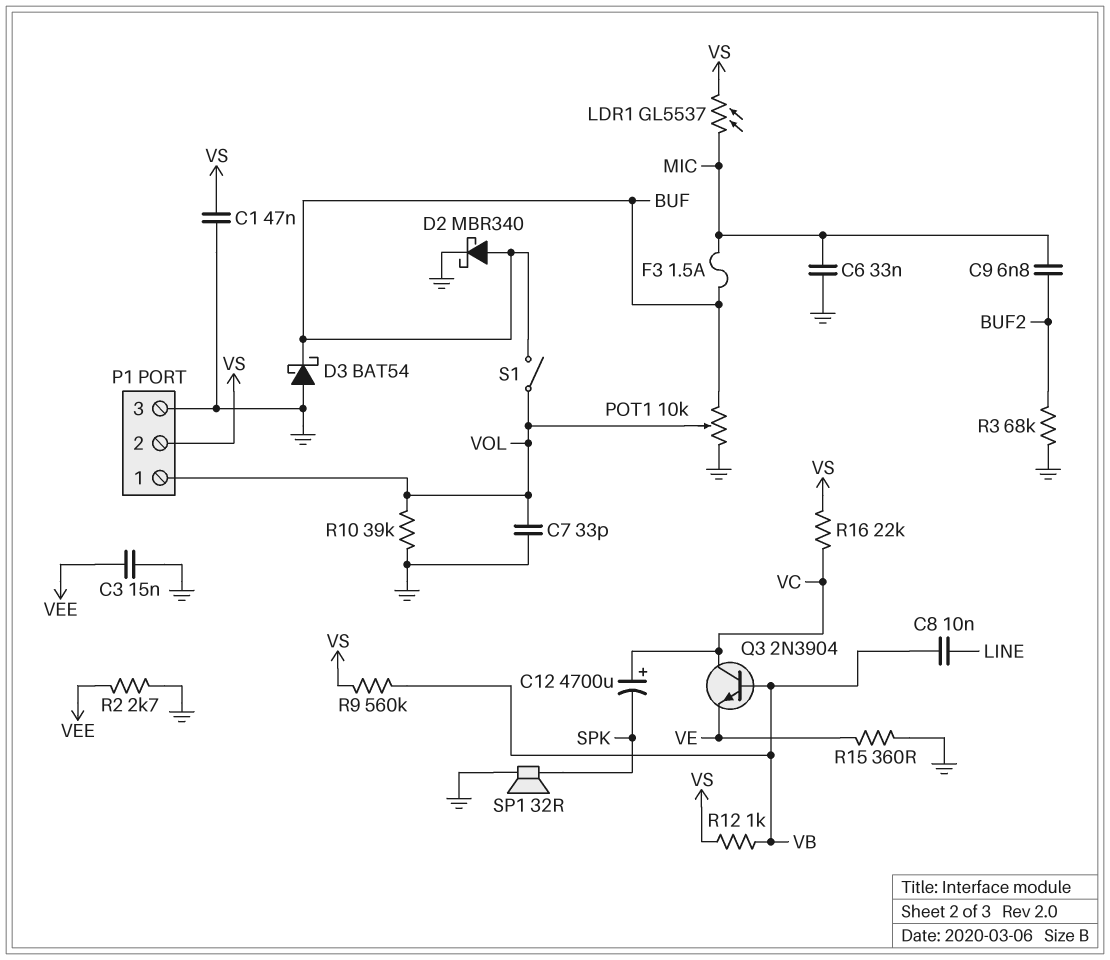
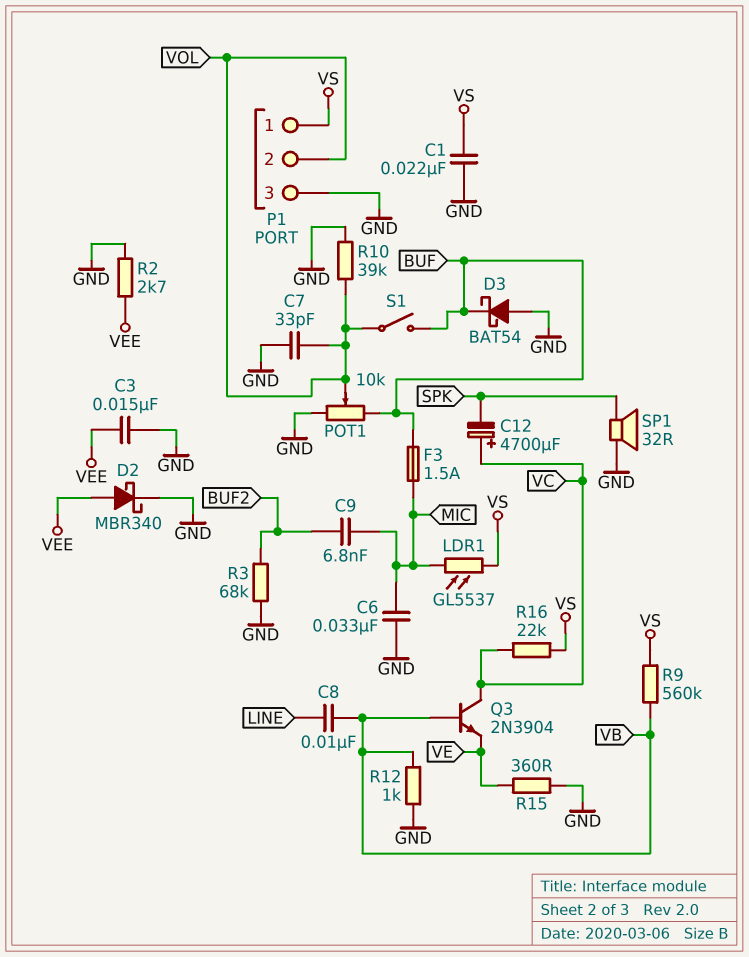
C1: 47nF (GND, VS) -> 22nF (GND, VS)
D2: schottky MBR340 (A BUF, K GND) -> schottky MBR340 (A VEE, K GND)
P1 pin 1: VOL -> VS
P1 pin 2: VS -> VOL
R12: 1k (VB, VS) -> 1k (GND, VB)

